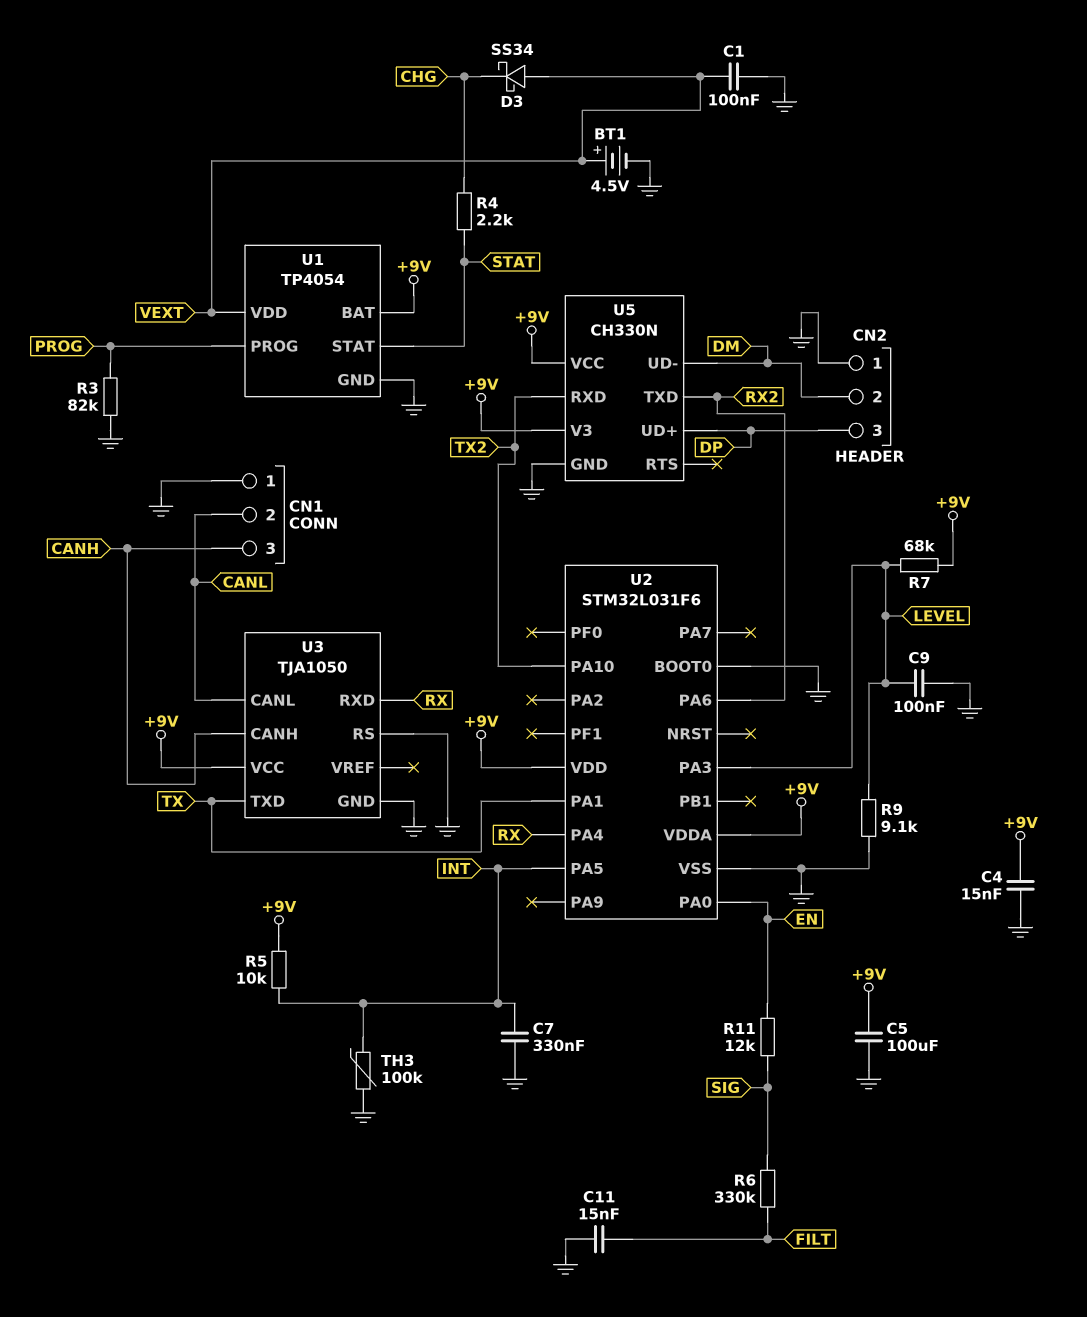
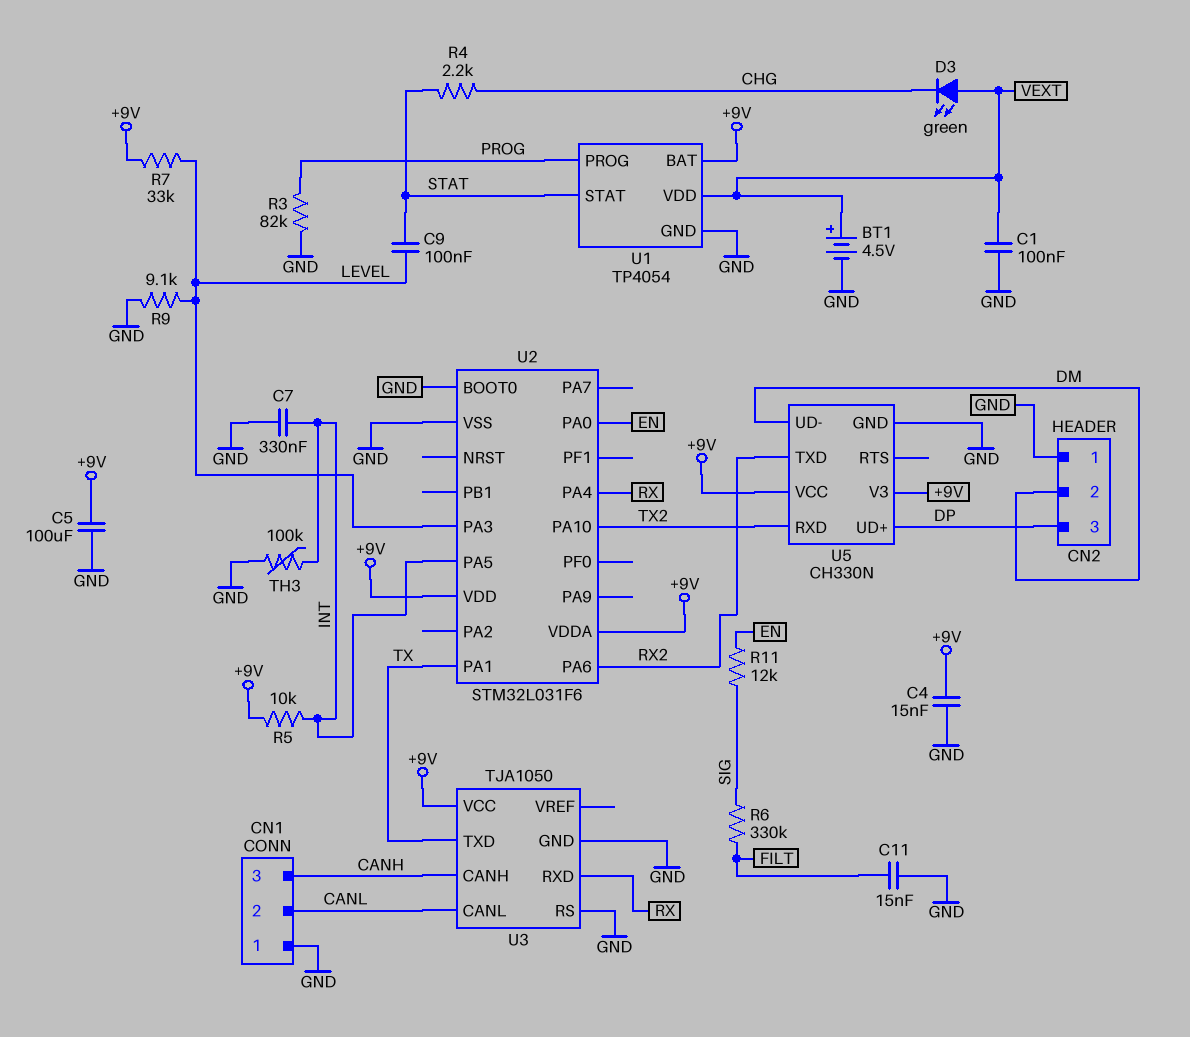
C9: 100nF (GND, LEVEL) -> 100nF (LEVEL, STAT)
D3: schottky SS34 (A VEXT, K CHG) -> LED green (A VEXT, K CHG)
R7: 68k (+9V, LEVEL) -> 33k (+9V, LEVEL)

